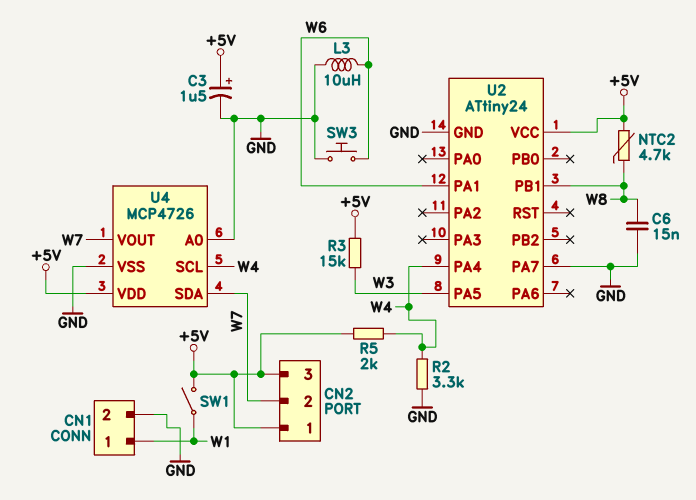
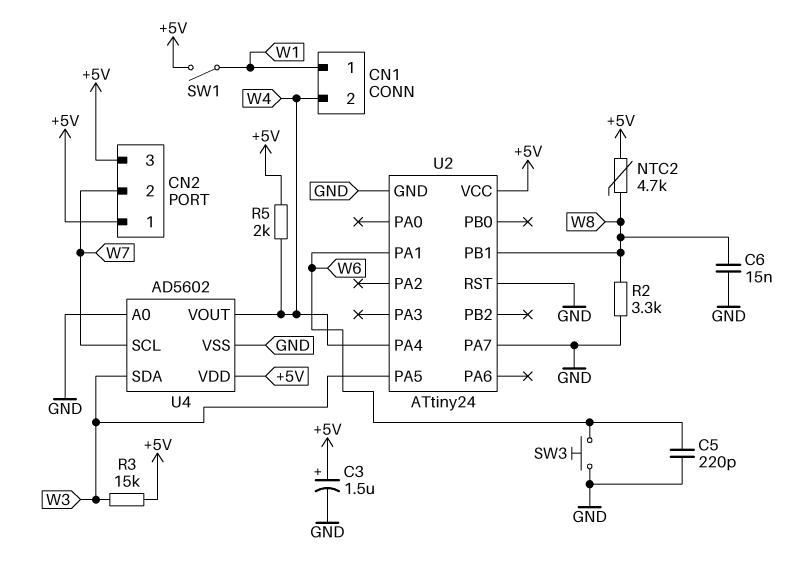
C5: none -> 220pF (GND, W6)
CN1 pin 2: GND -> W4
L3: 10uH (GND, W6) -> none
R2: 3.3k (GND, W4) -> 3.3k (GND, W8)
U2 pin RST: none -> GND
U4: MCP4726 -> AD5602
U4 pin SCL: W4 -> W7
U4 pin SDA: W7 -> W3
U4 pin VOUT: W7 -> W4

